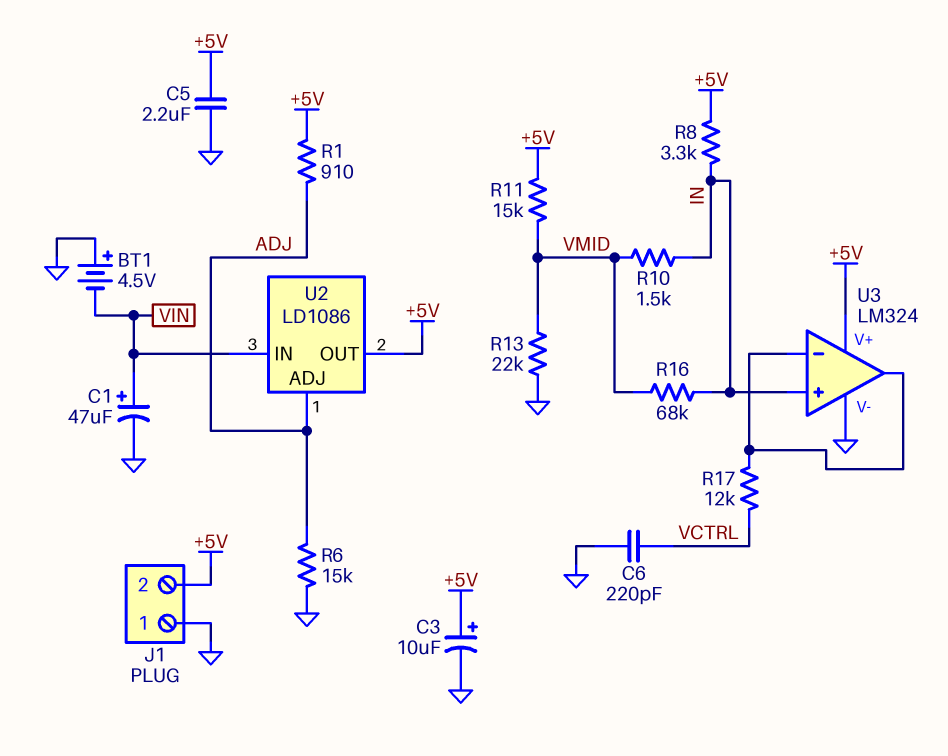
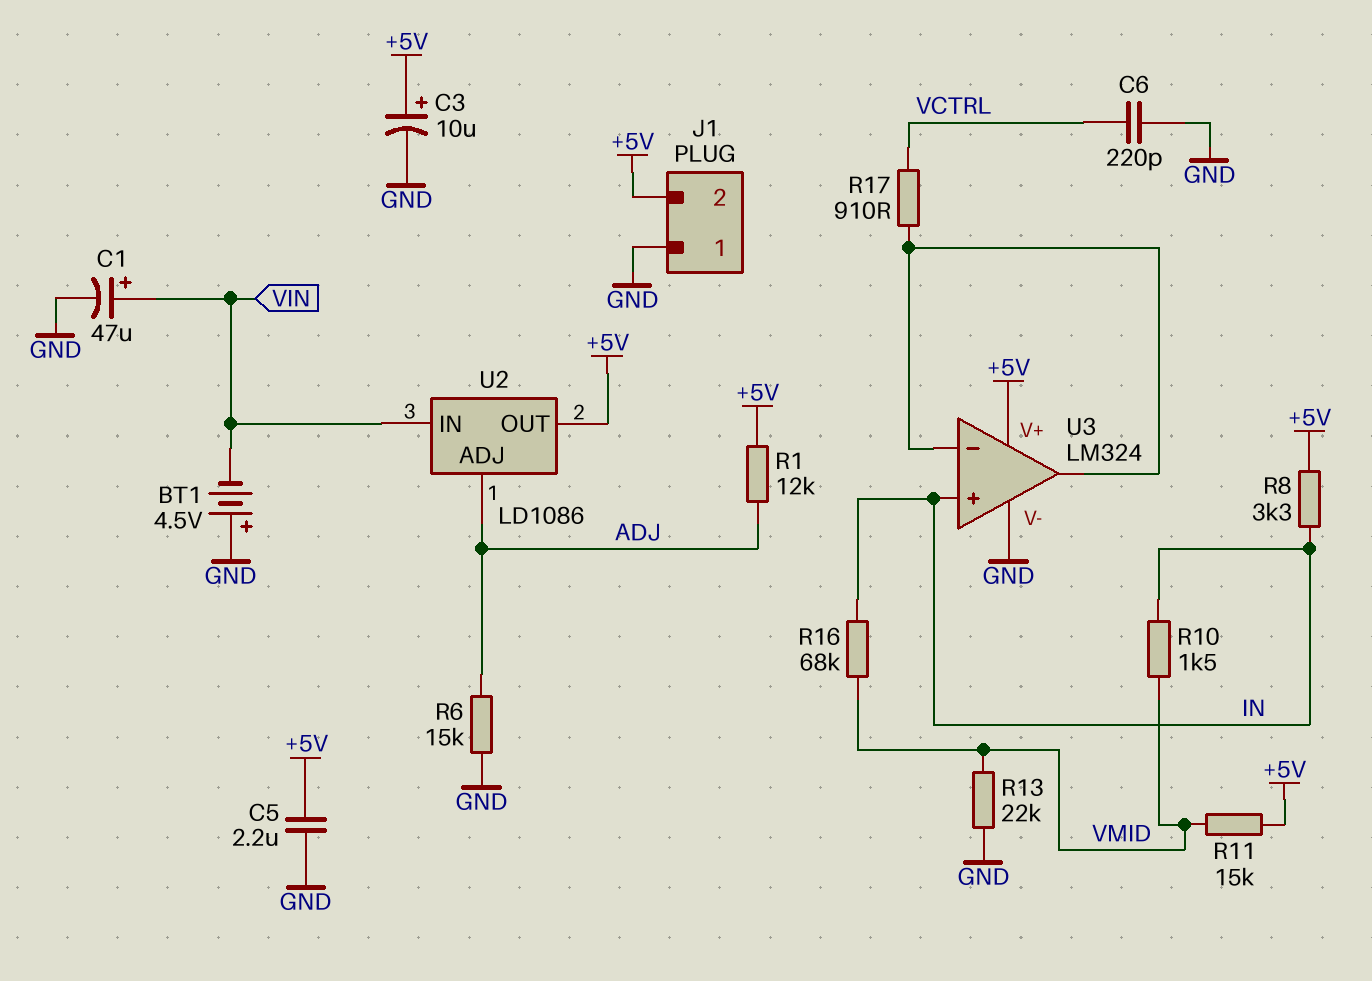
R1: 910 (+5V, ADJ) -> 12k (+5V, ADJ)
R17: 12k (U3/in-, VCTRL) -> 910 (U3/in-, VCTRL)

